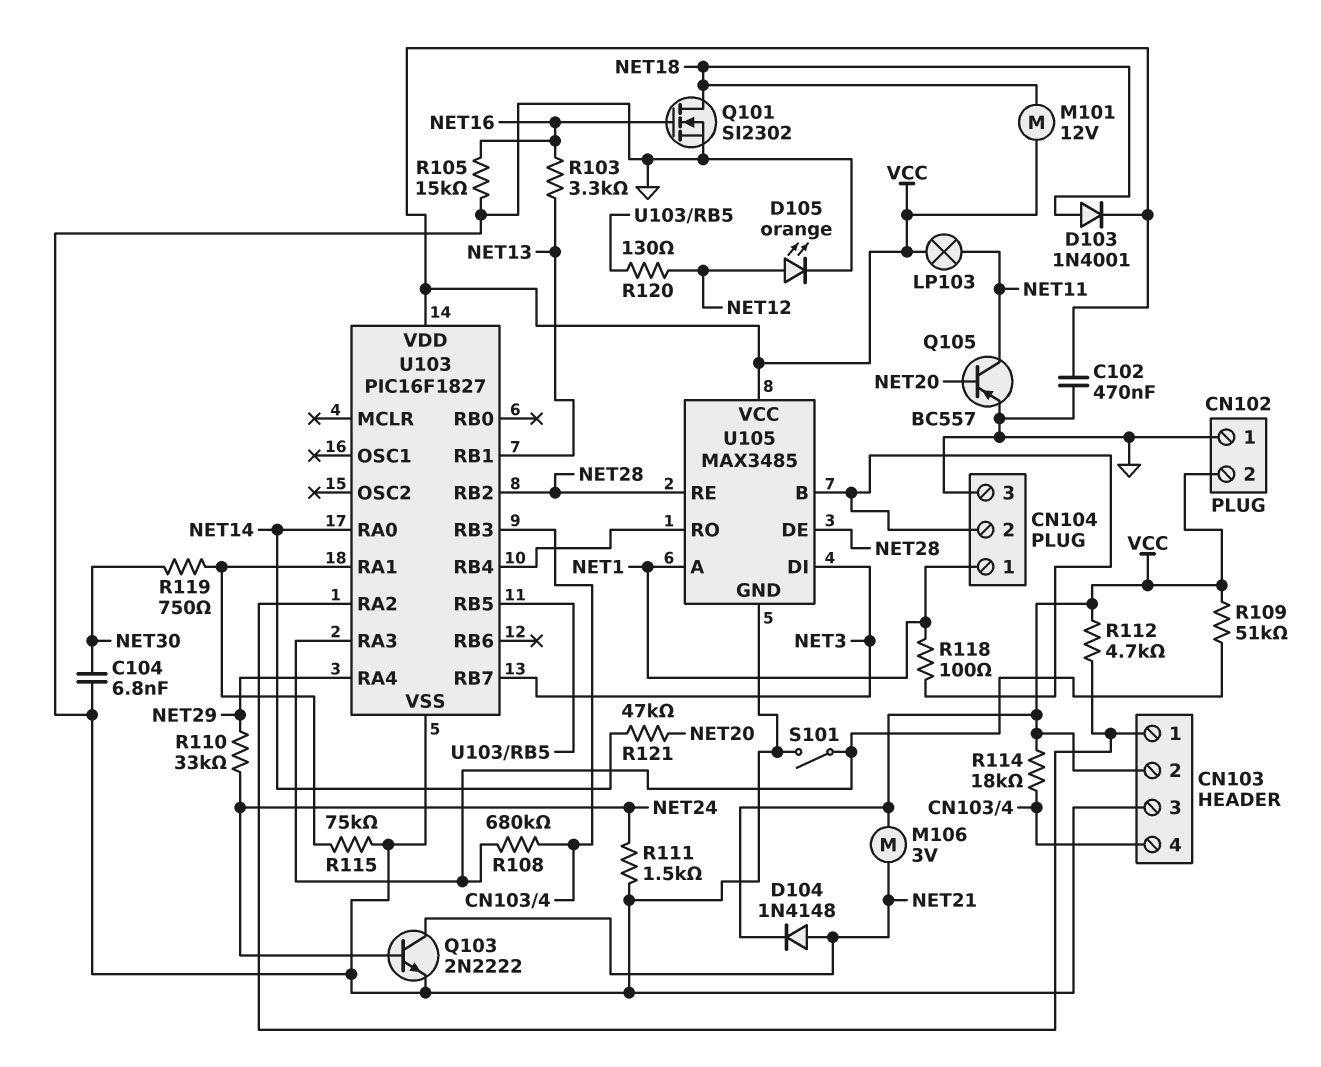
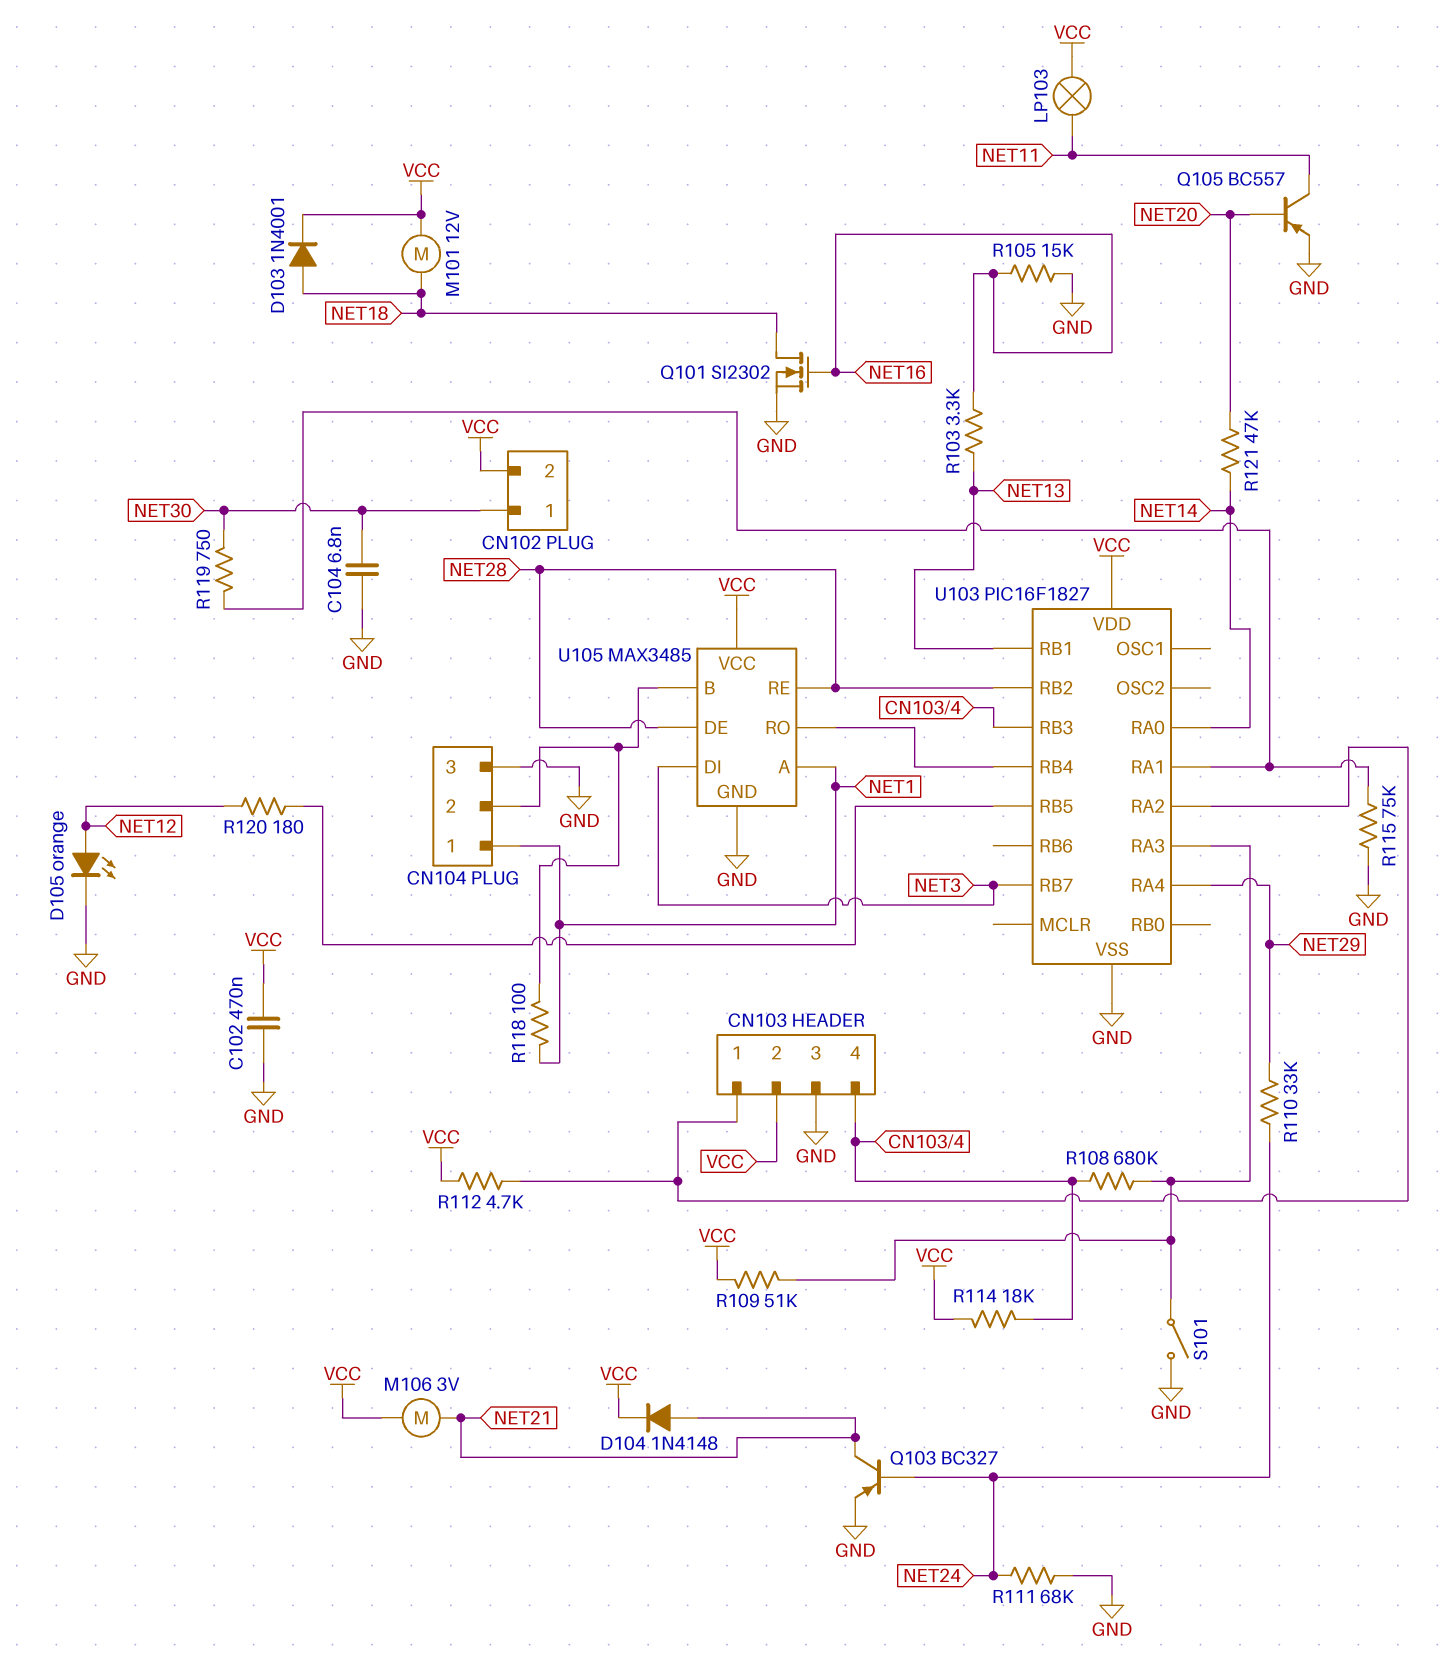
CN102 pin 1: GND -> NET30
Q103: NPN 2N2222 (B NET24, C NET21, E GND) -> PNP BC327 (B NET24, C NET21, E GND)
R111: 1.5k (GND, NET24) -> 68k (GND, NET24)
R120: 130 (NET12, U103/RB5) -> 180 (NET12, U103/RB5)

